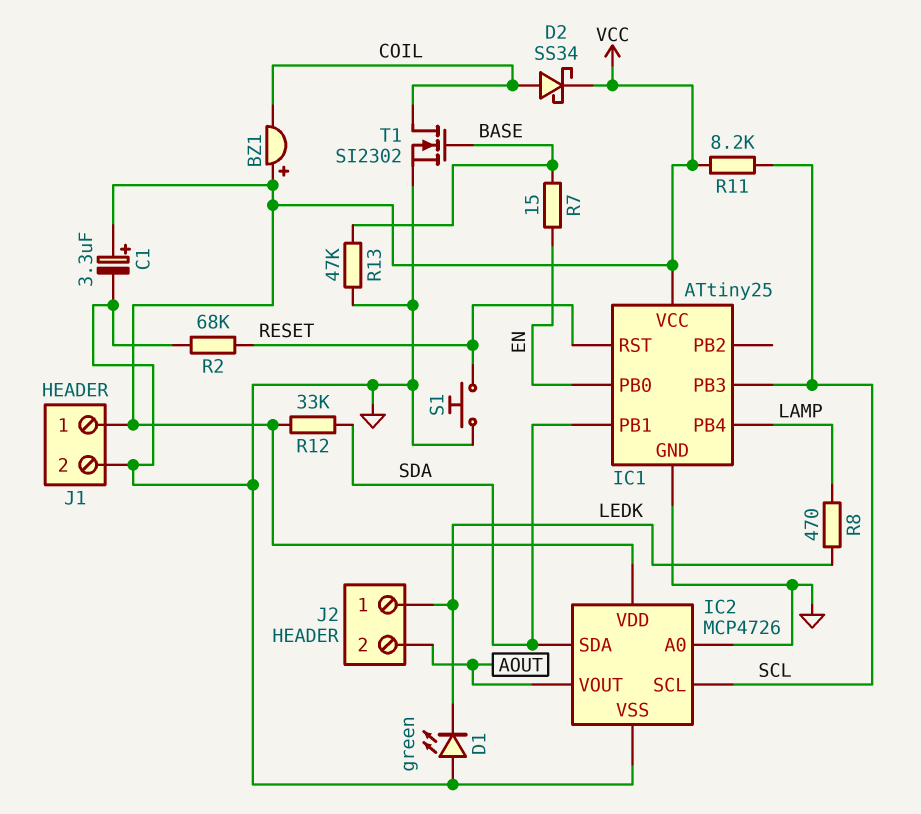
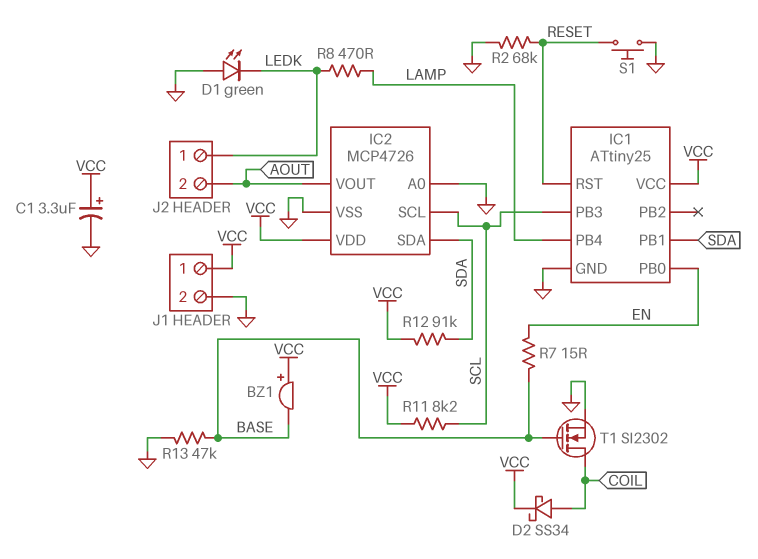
BZ1: buzzer (plus VCC, minus COIL) -> buzzer (plus VCC, minus BASE)
R12: 33k (SDA, VCC) -> 91k (SDA, VCC)

